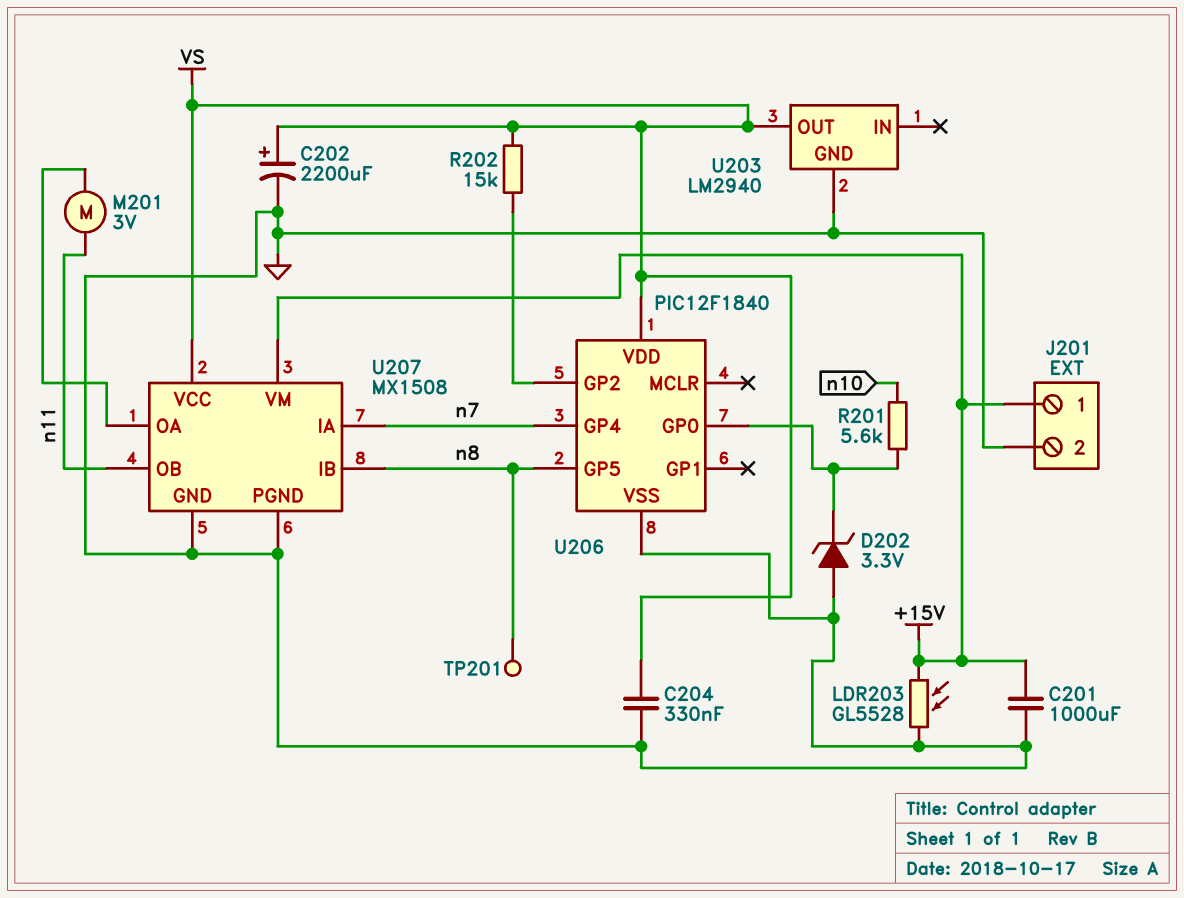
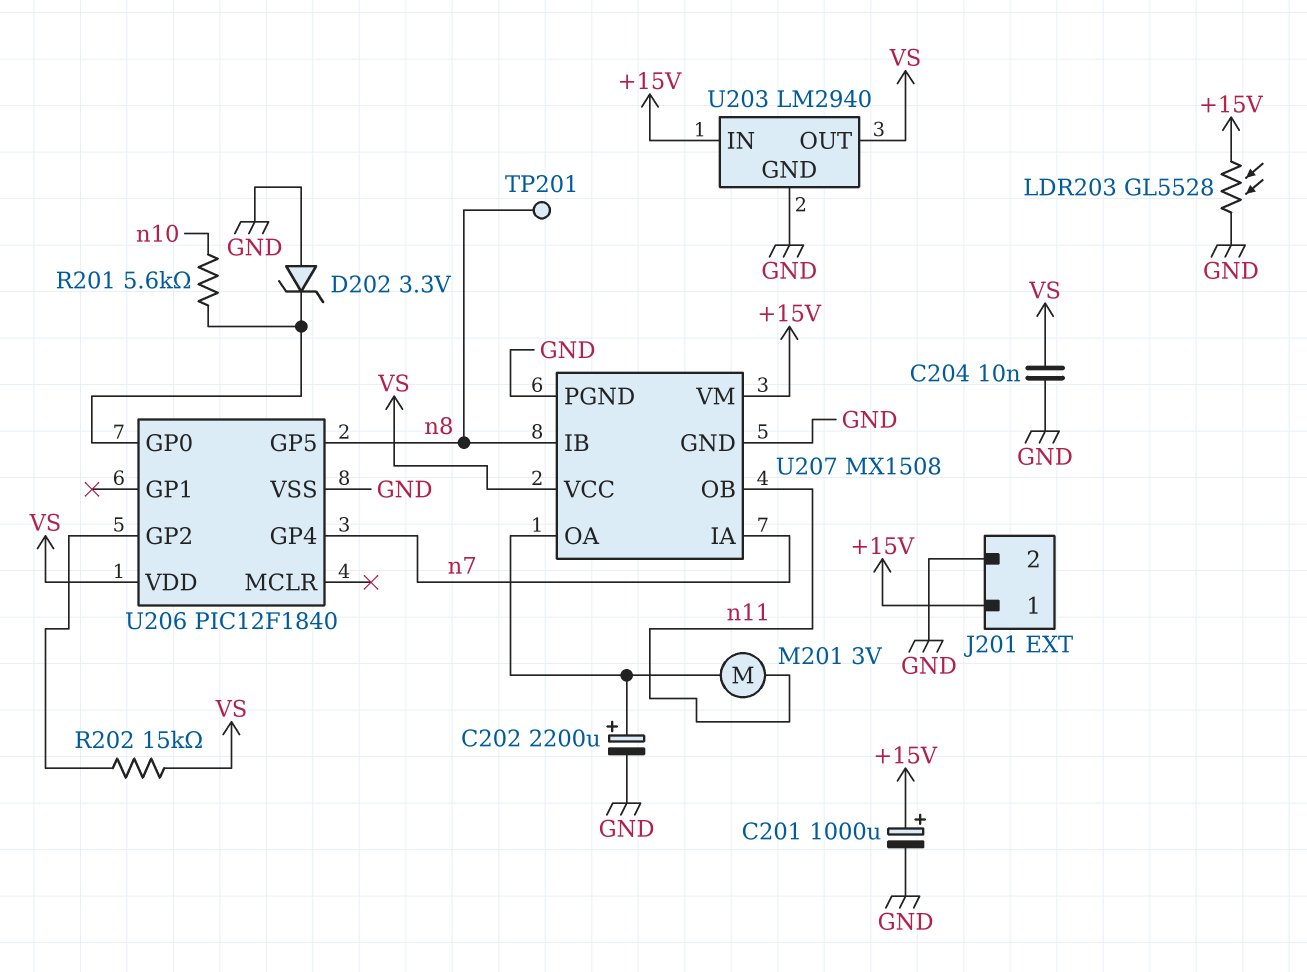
C201: 1000uF (+15V, GND) -> 1000uF (plus +15V, minus GND)
C202: 2200uF (plus VS, minus GND) -> 2200uF (plus U207/OA, minus GND)
C204: 330nF (GND, VS) -> 10nF (GND, VS)
U203 pin IN: none -> +15V

